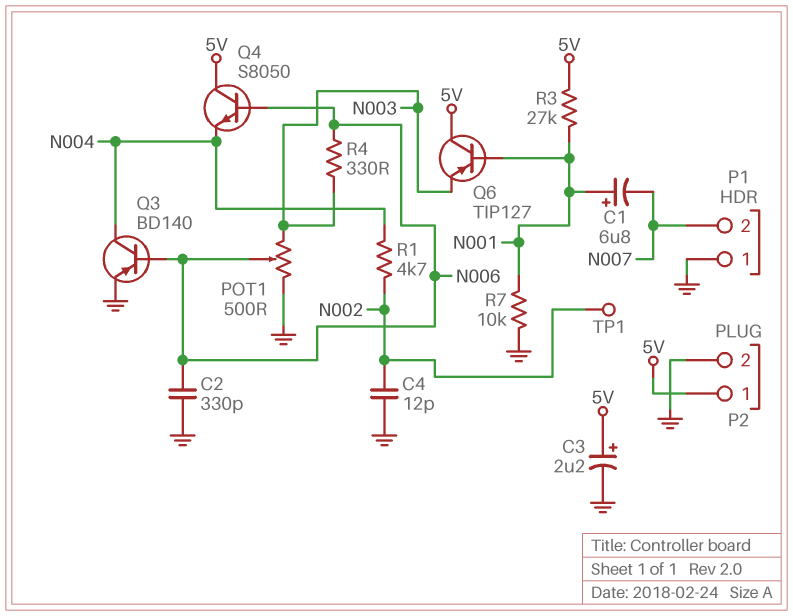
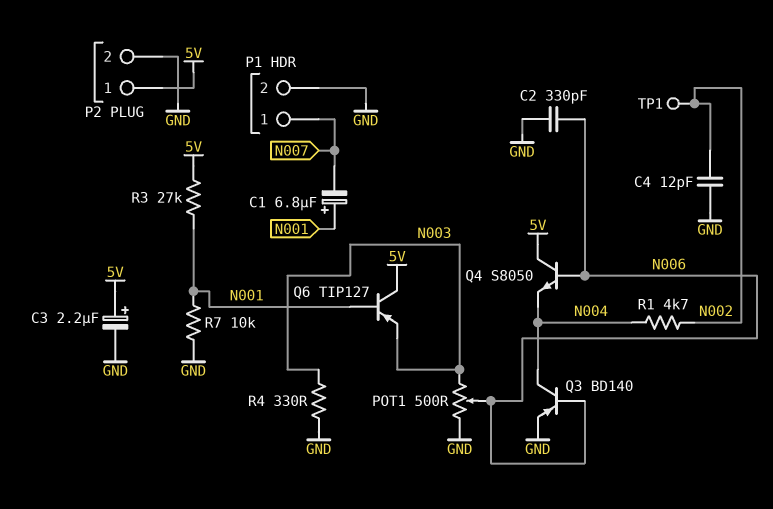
P1 pin 1: GND -> N007
P1 pin 2: N007 -> GND
R4: 330 (N003, N006) -> 330 (GND, N003)

